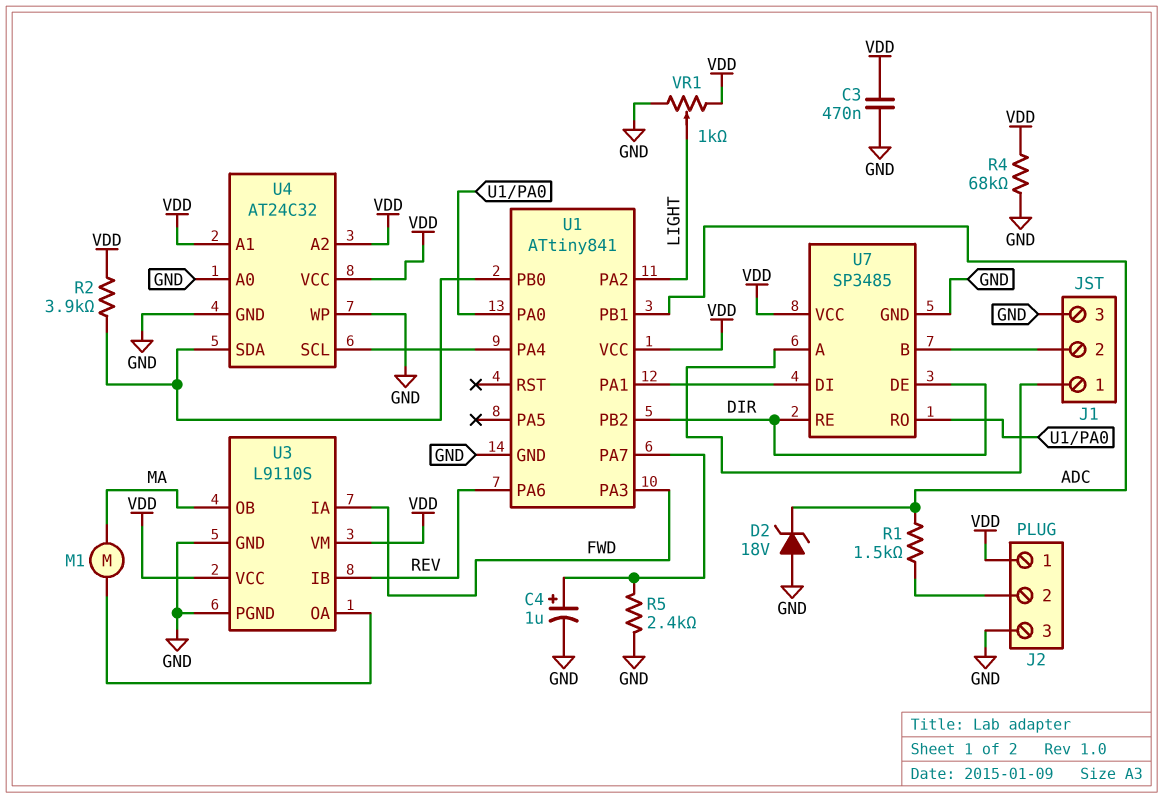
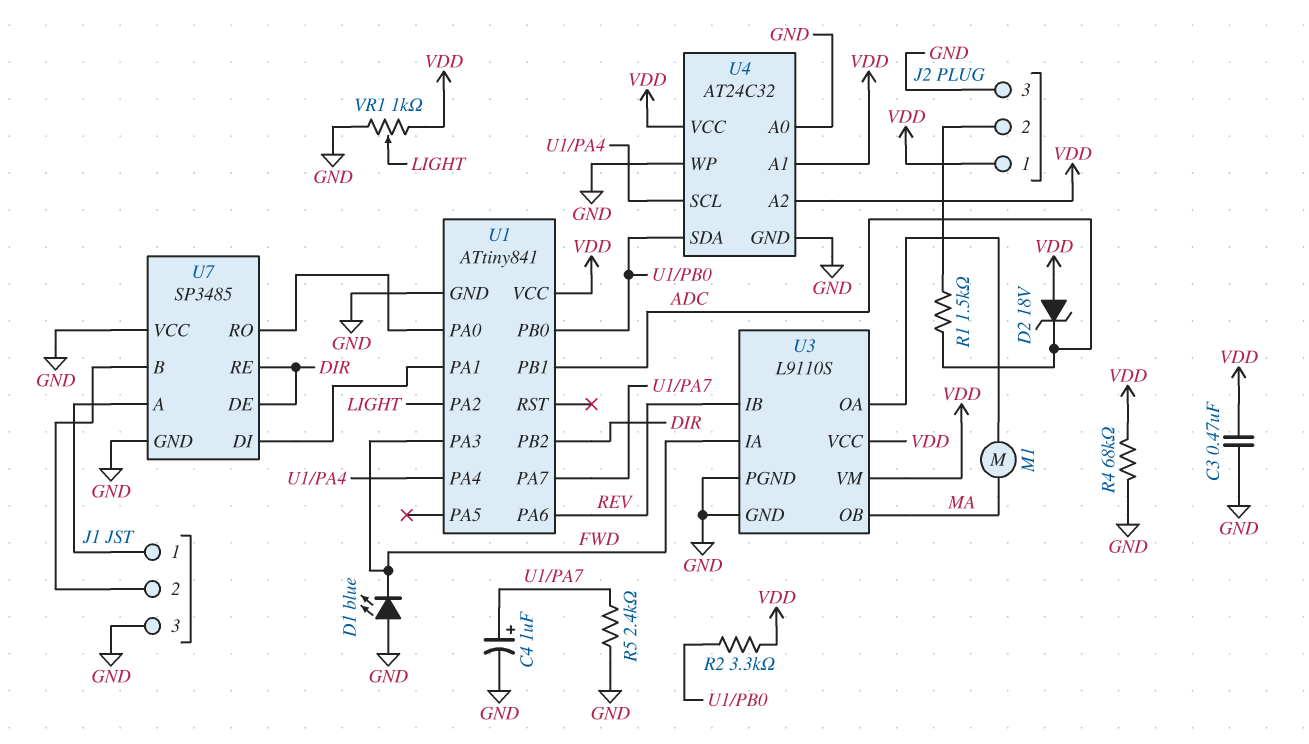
D1: none -> LED blue (A GND, K FWD)
D2: zener 18V (A GND, K ADC) -> zener 18V (A VDD, K ADC)
R2: 3.9k (U1/PB0, VDD) -> 3.3k (U1/PB0, VDD)
U7 pin VCC: VDD -> GND

